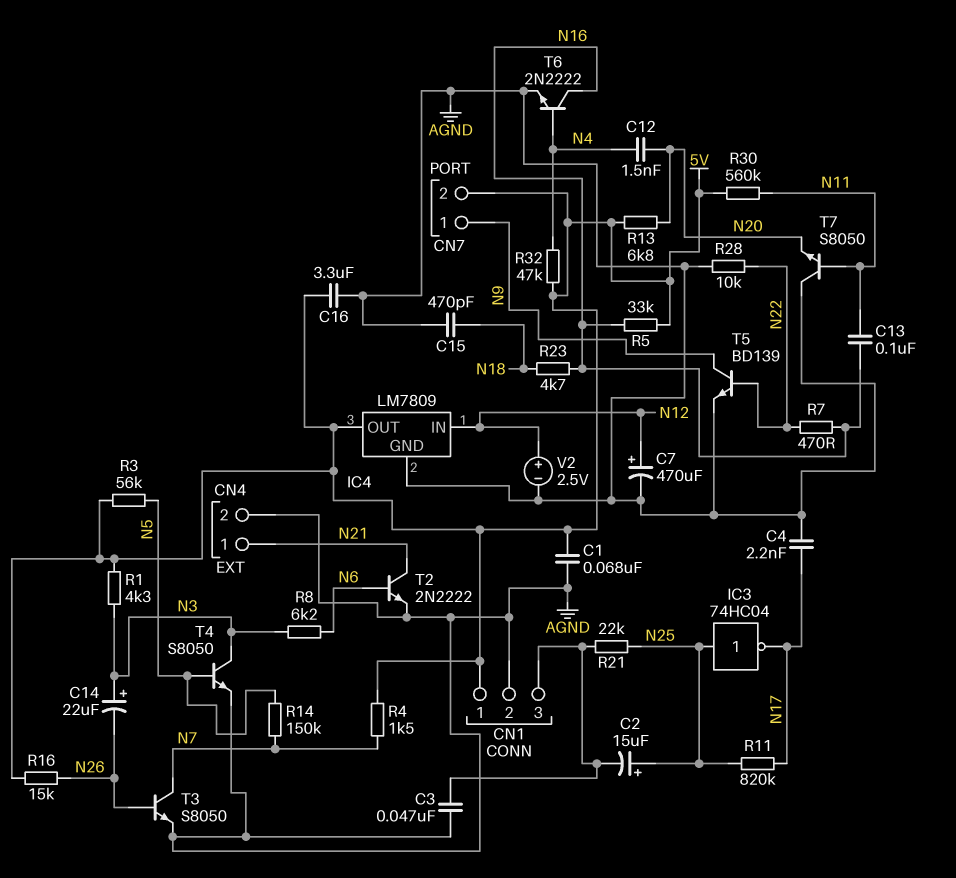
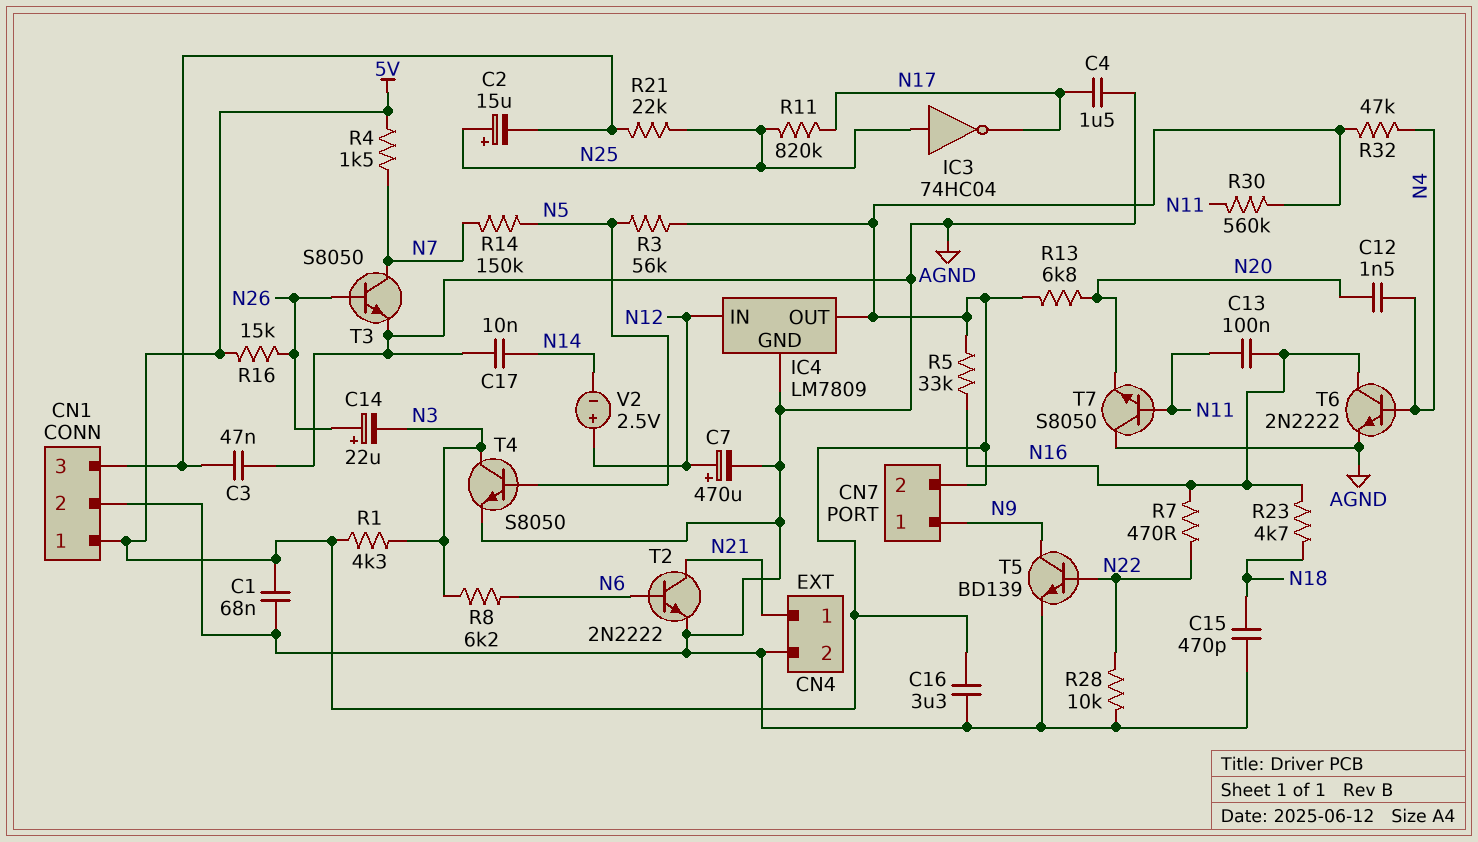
C4: 2.2nF (AGND, N17) -> 1.5uF (AGND, N17)
C14: 22uF (plus N3, minus N26) -> 22uF (plus N26, minus N3)
C17: none -> 10nF (AGND, N14)
V2: 2.5V (plus N12, minus AGND) -> 2.5V (plus N12, minus N14)

